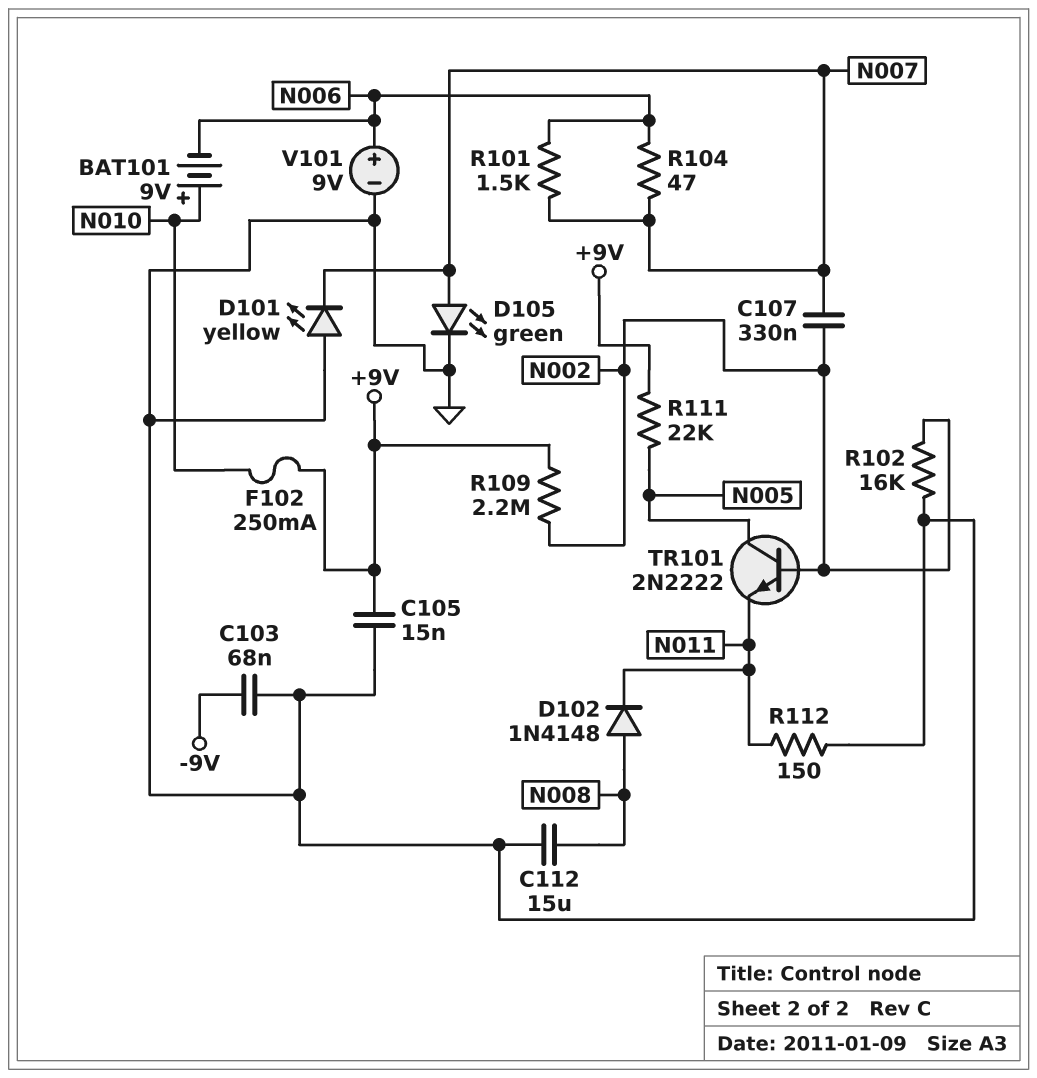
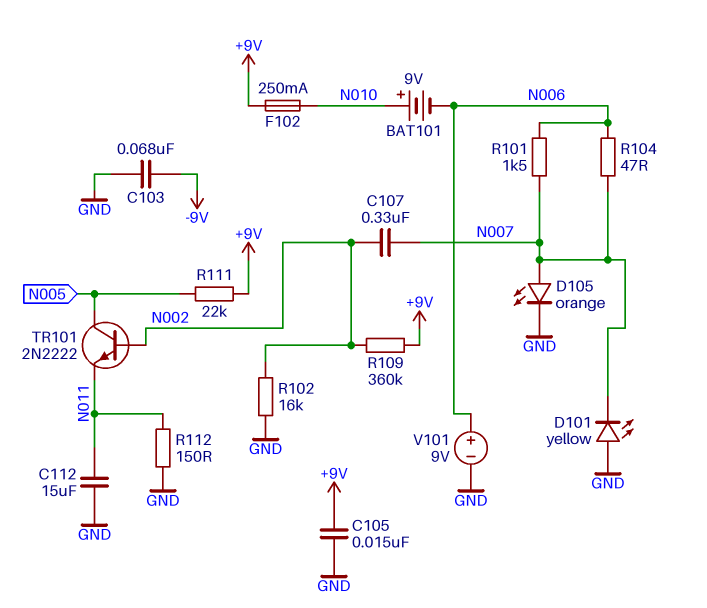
C112: 15uF (GND, N008) -> 15uF (GND, N011)
D102: diode 1N4148 (A N008, K N011) -> none
D105: LED green (A N007, K GND) -> LED orange (A N007, K GND)
R109: 2.2M (+9V, N002) -> 360k (+9V, N002)

